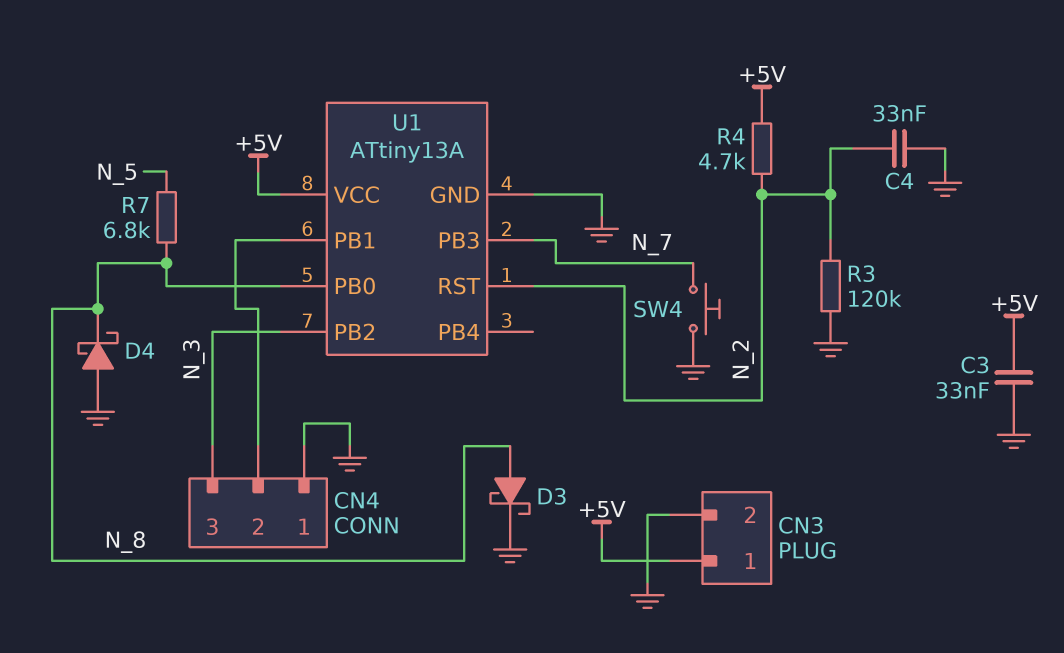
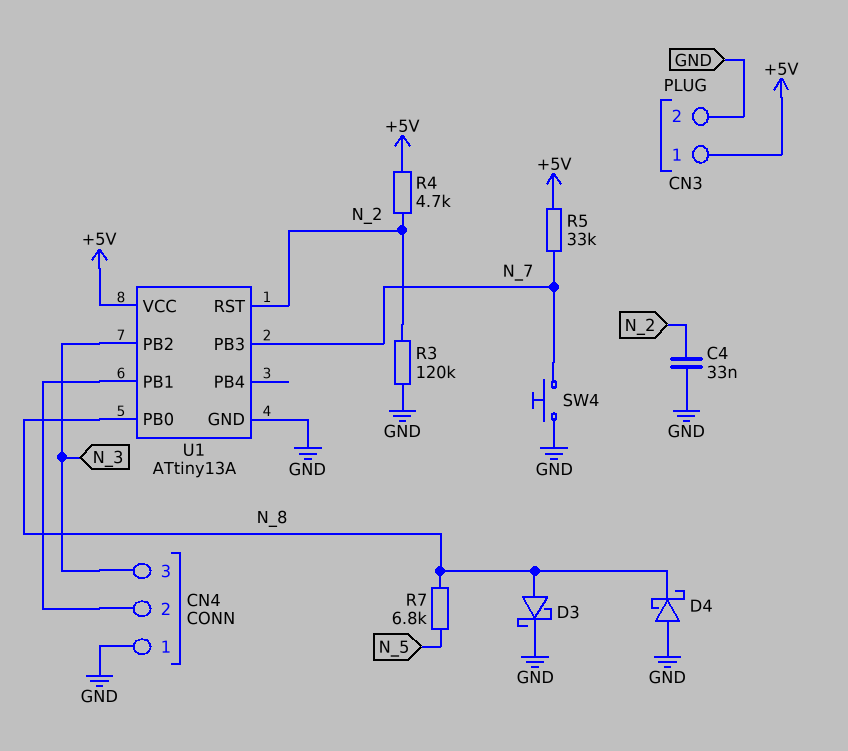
C3: 33nF (+5V, GND) -> none
R5: none -> 33k (+5V, N_7)

